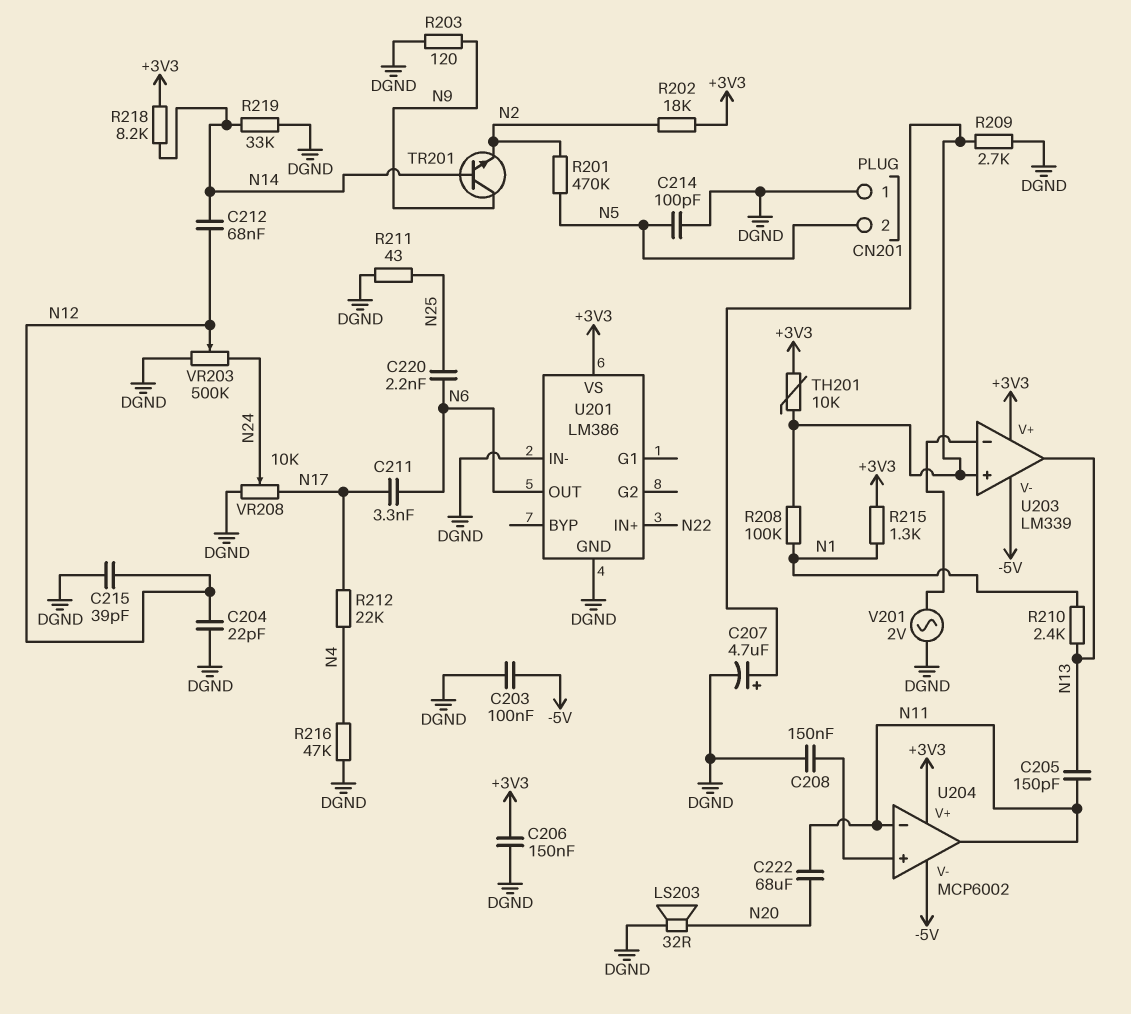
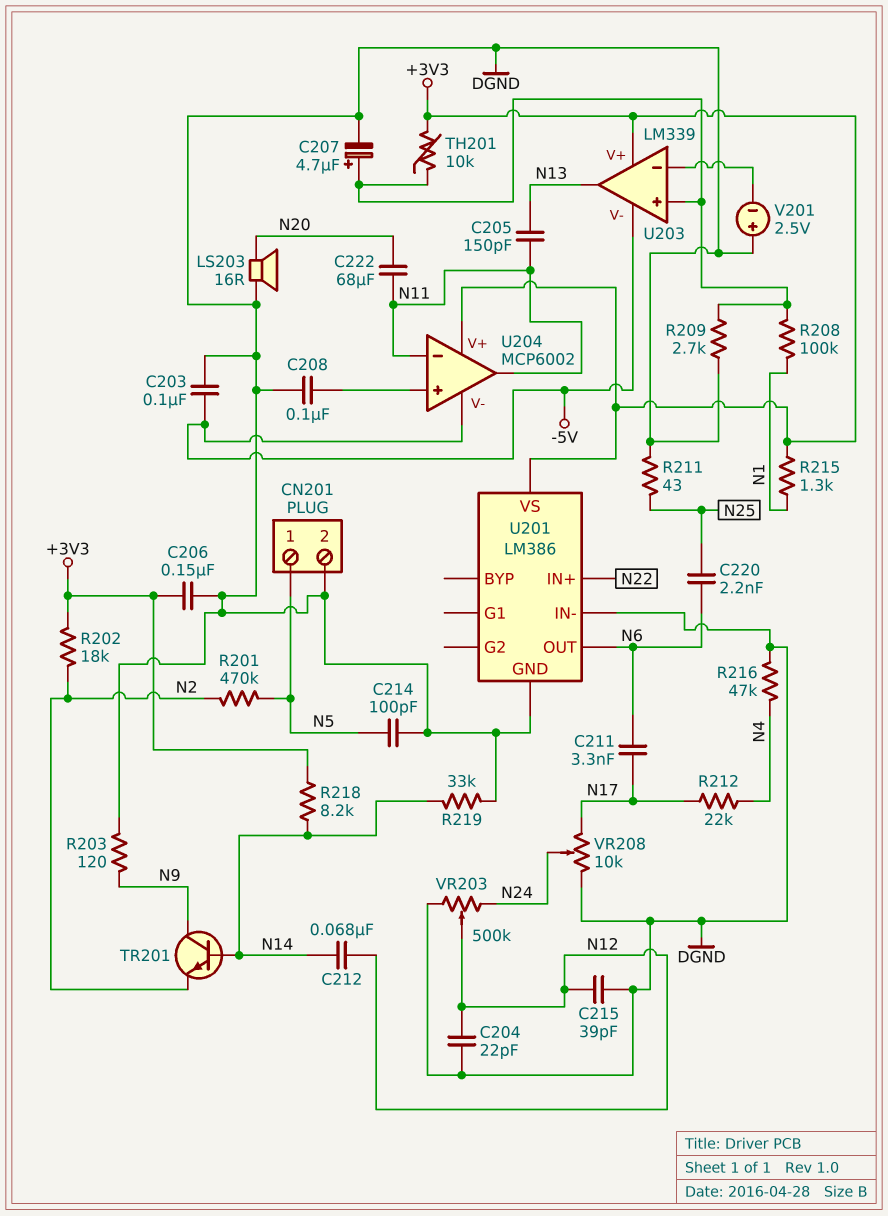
C208: 150nF (DGND, U204/in+) -> 100nF (DGND, U204/in+)
CN201 pin 1: DGND -> N5
CN201 pin 2: N5 -> DGND
LS203: speaker 32R (DGND, N20) -> speaker 16R (DGND, N20)
R210: 2.4k (N1, N13) -> none
V201: AC 2V (DGND, U203/in-) -> 2.5V (plus DGND, minus U203/in-)

